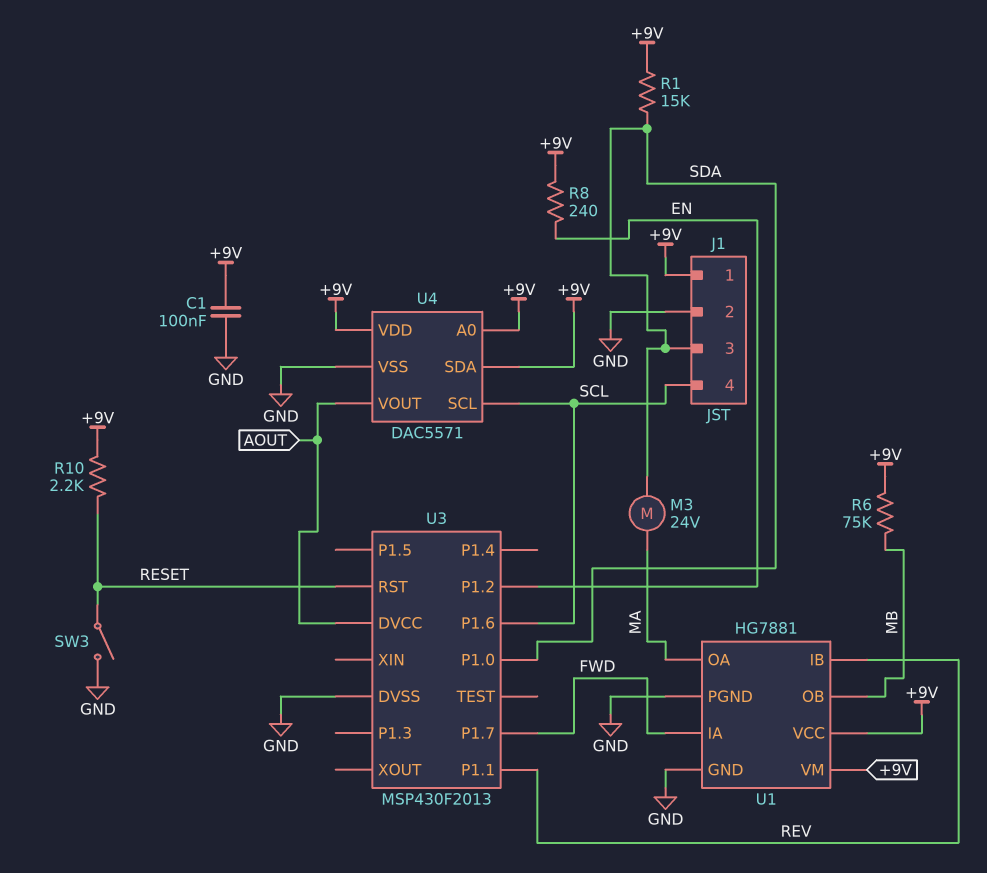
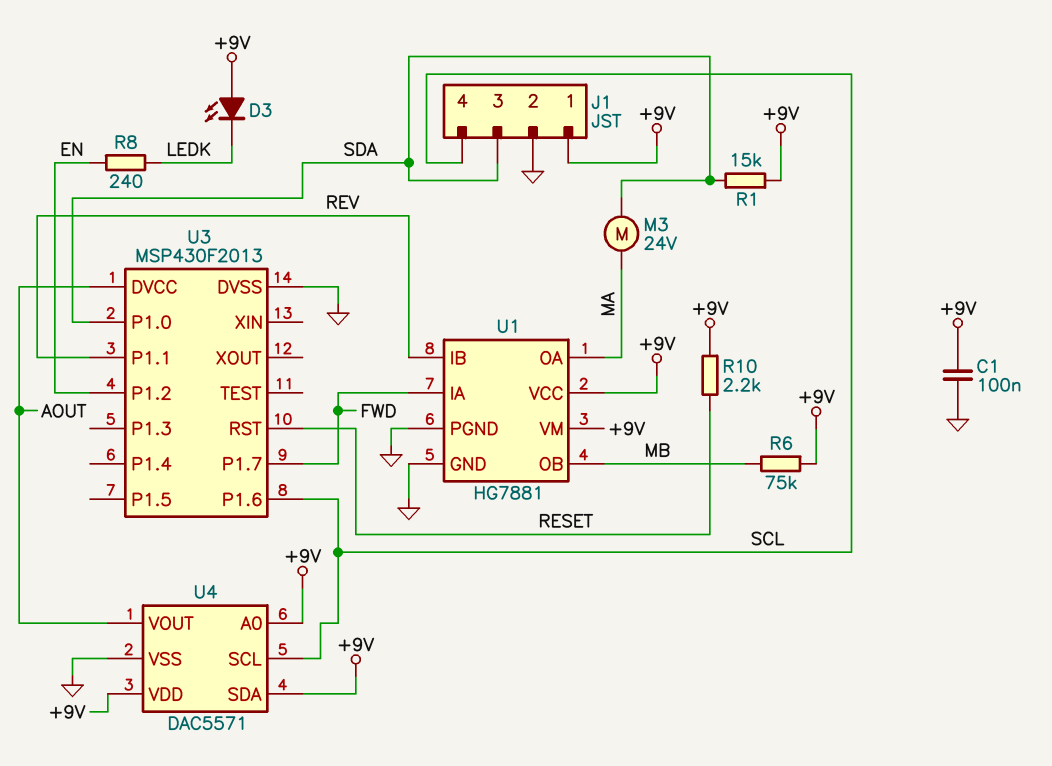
D3: none -> LED (A +9V, K LEDK)
R8: 240 (+9V, EN) -> 240 (EN, LEDK)
SW3: switch (GND, RESET) -> none

